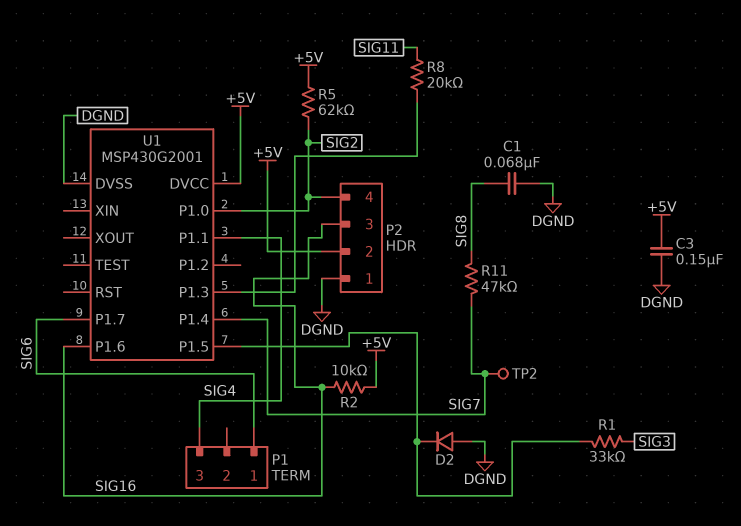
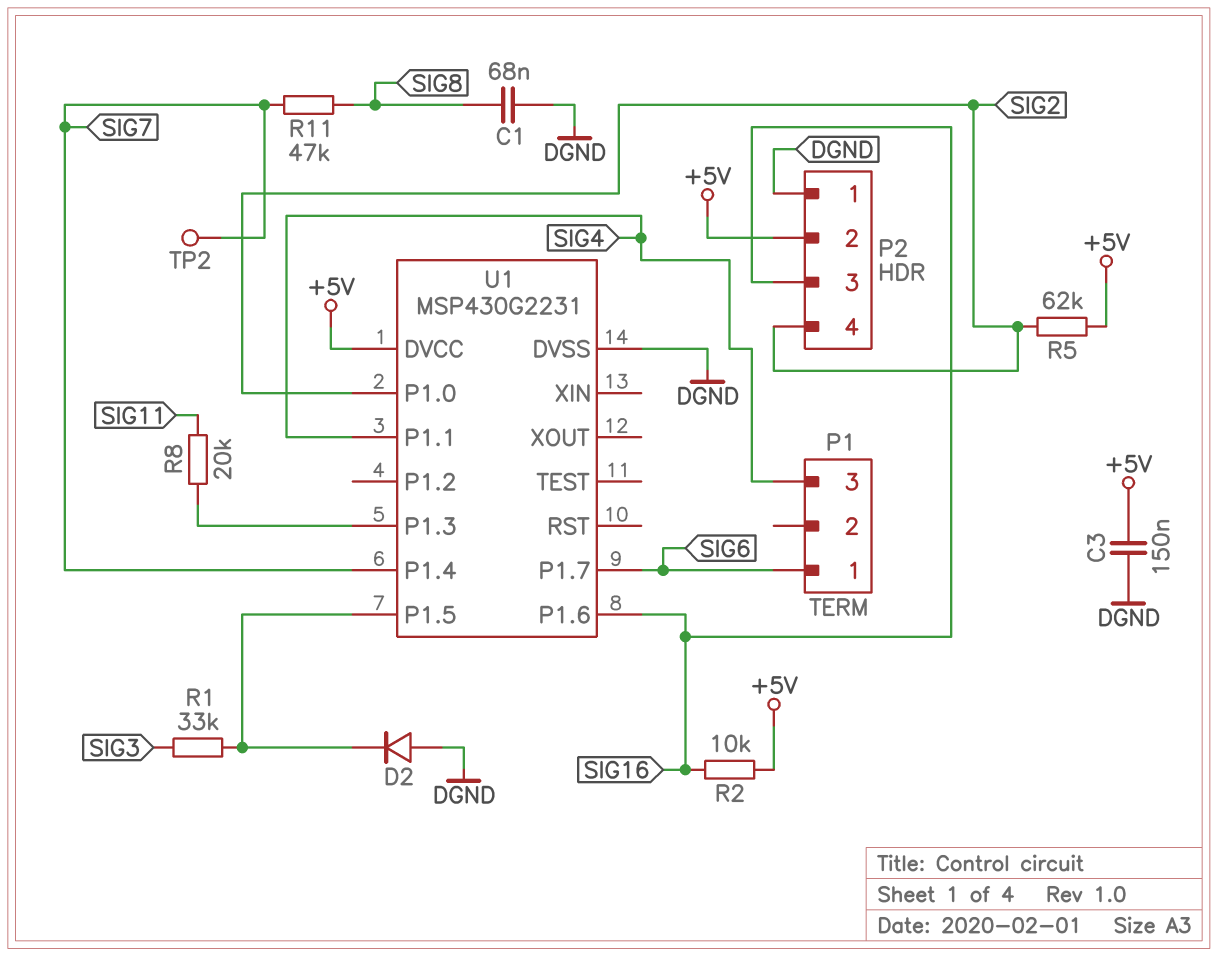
U1: MSP430G2001 -> MSP430G2231

